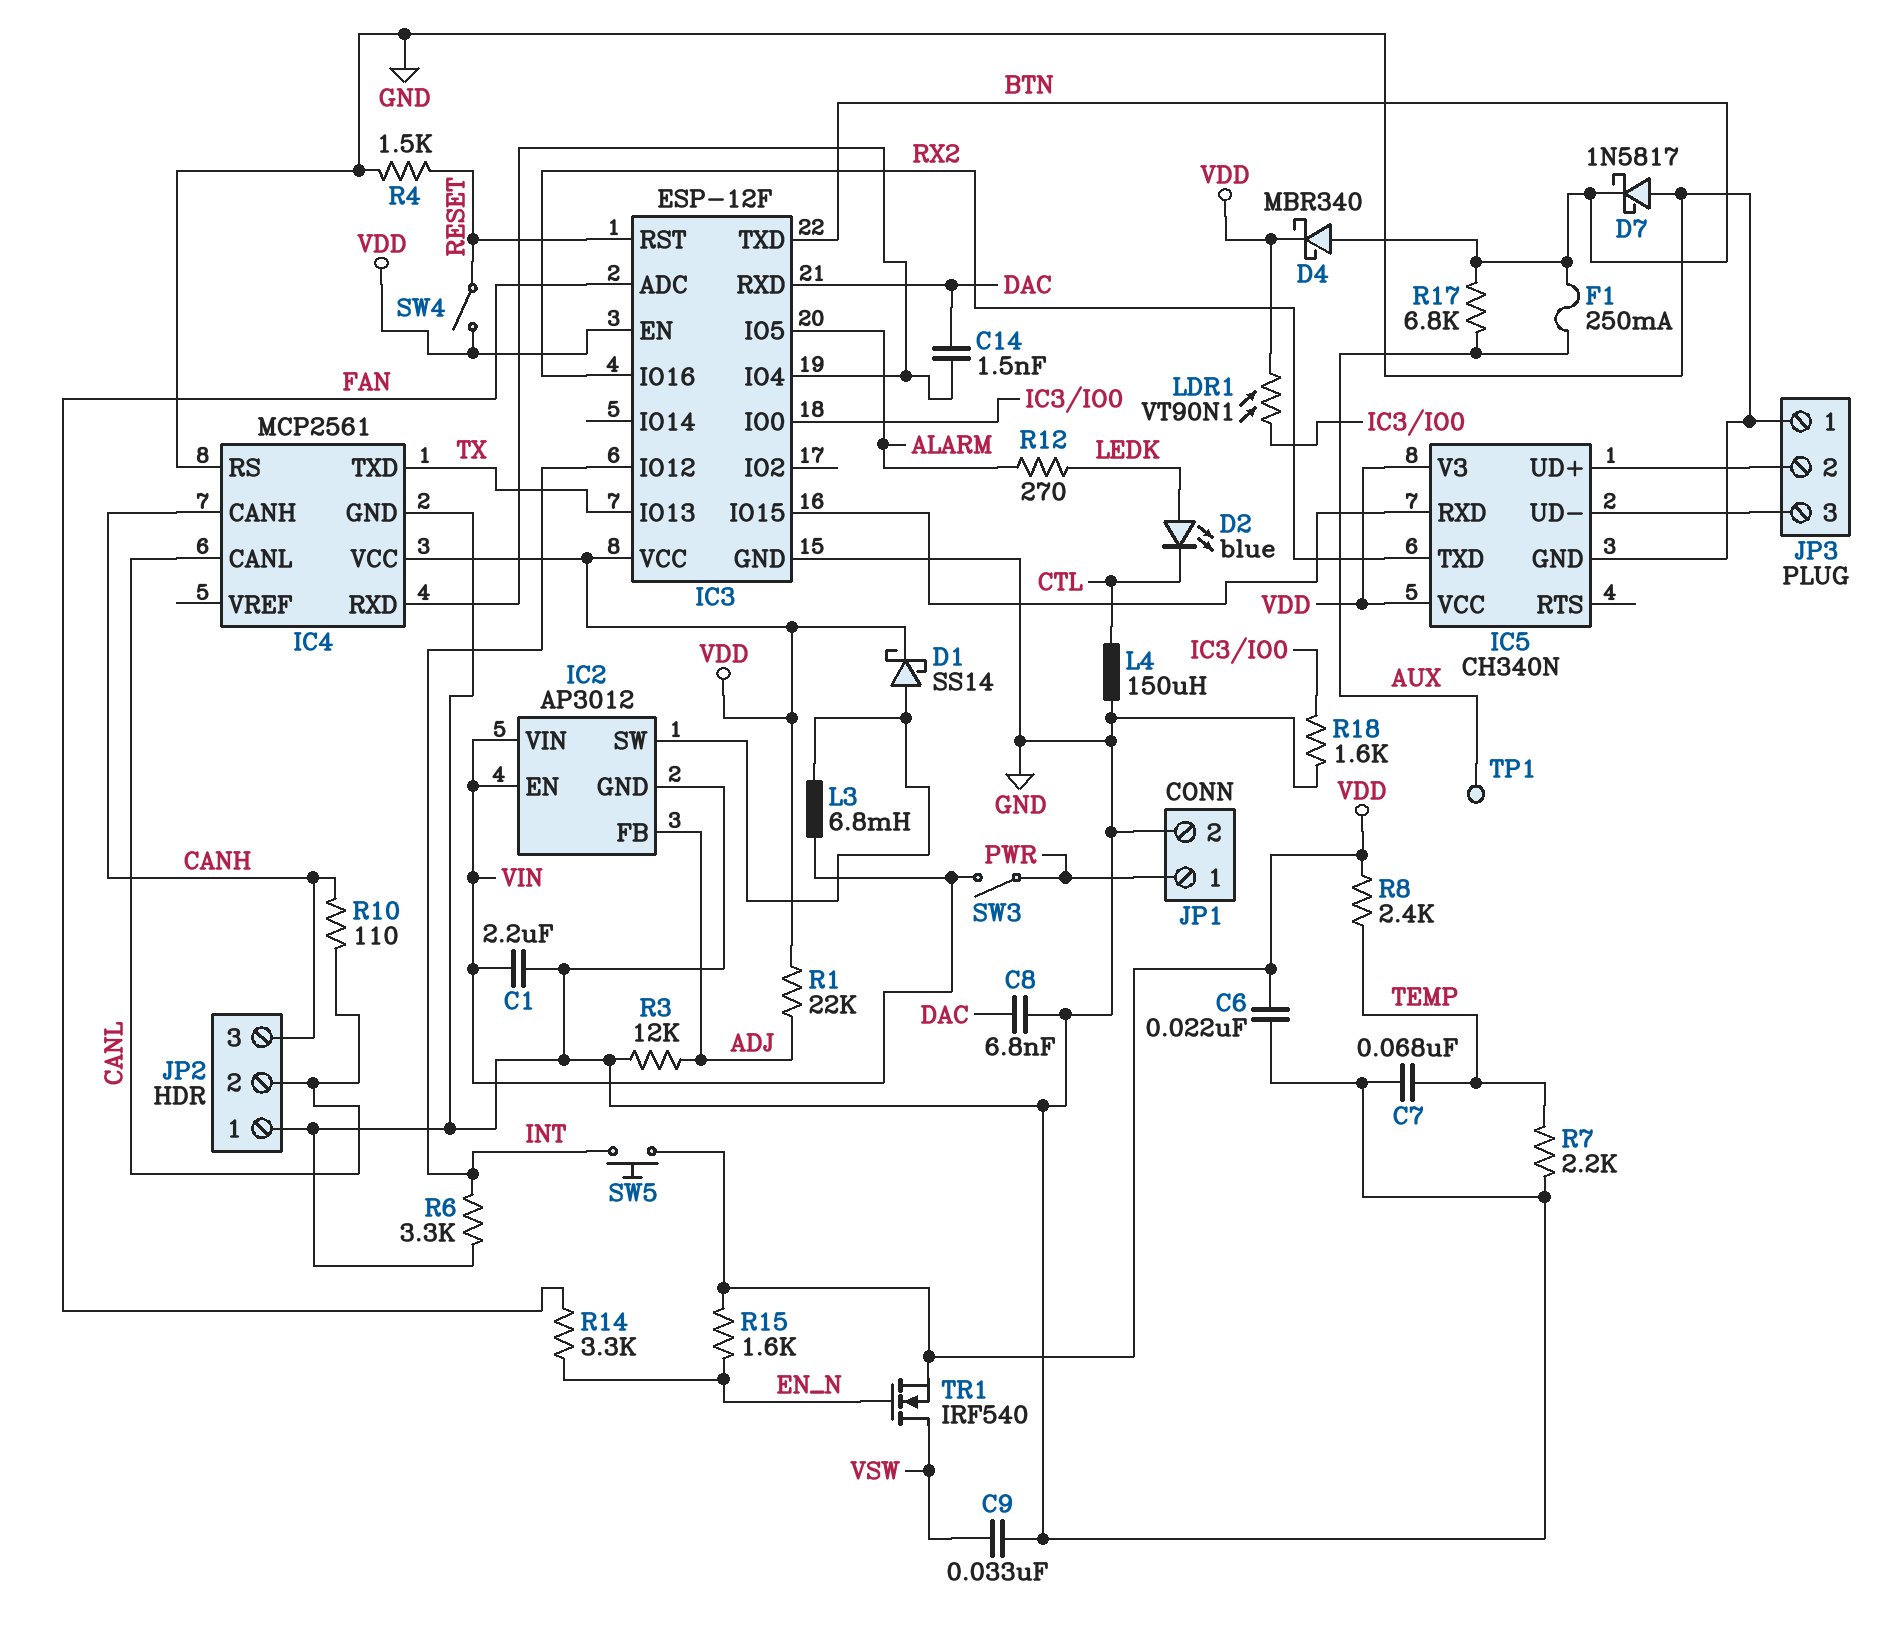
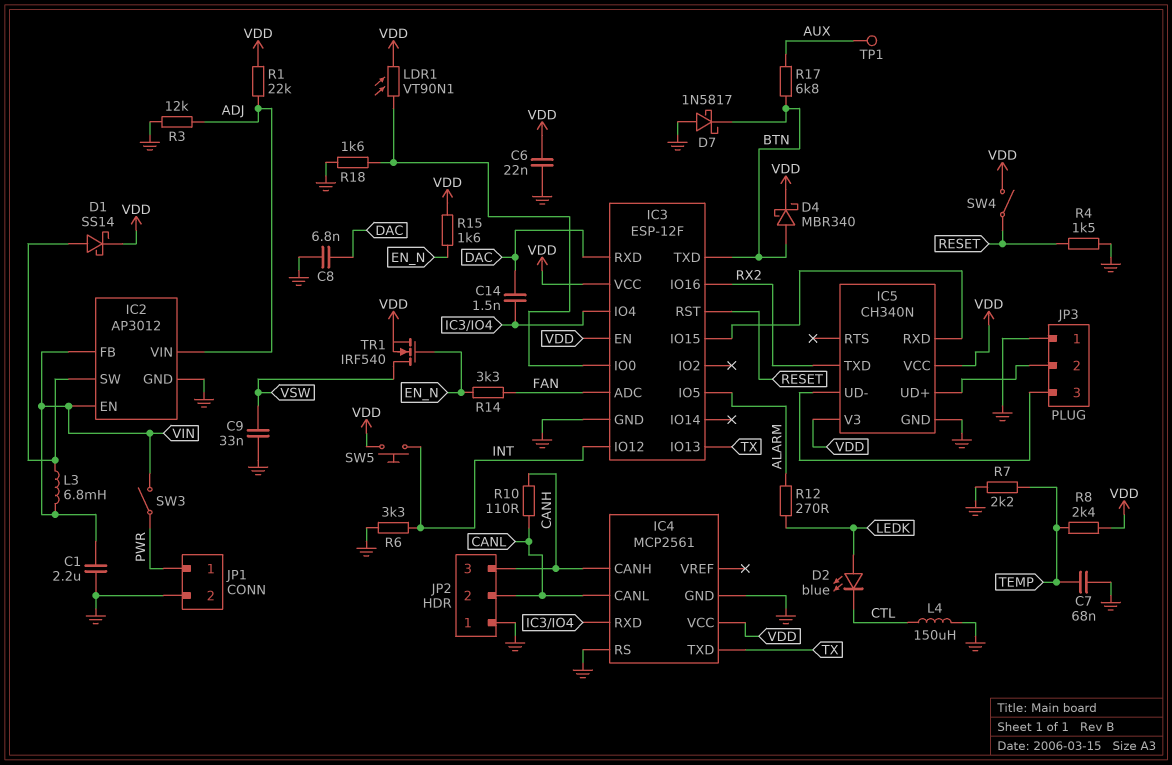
F1: 250mA (AUX, BTN) -> none
IC2 pin FB: ADJ -> VIN
IC2 pin VIN: VIN -> ADJ

